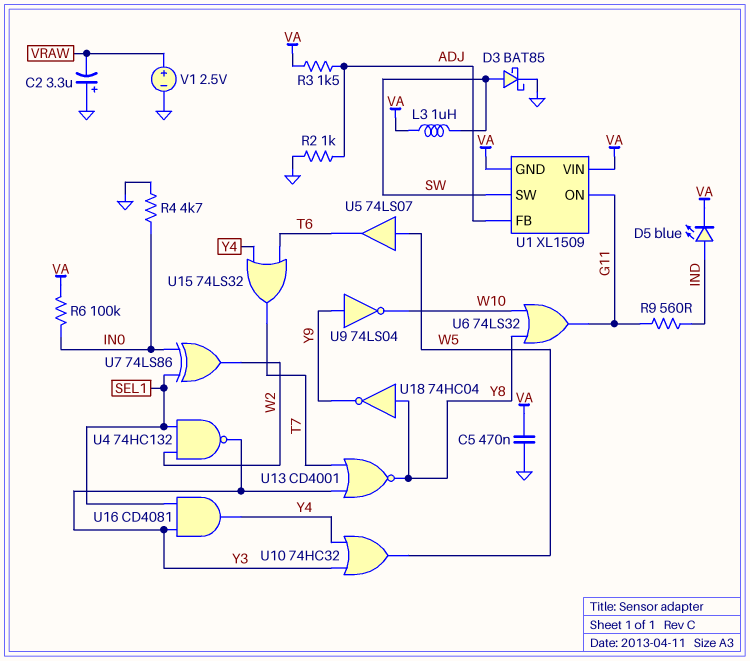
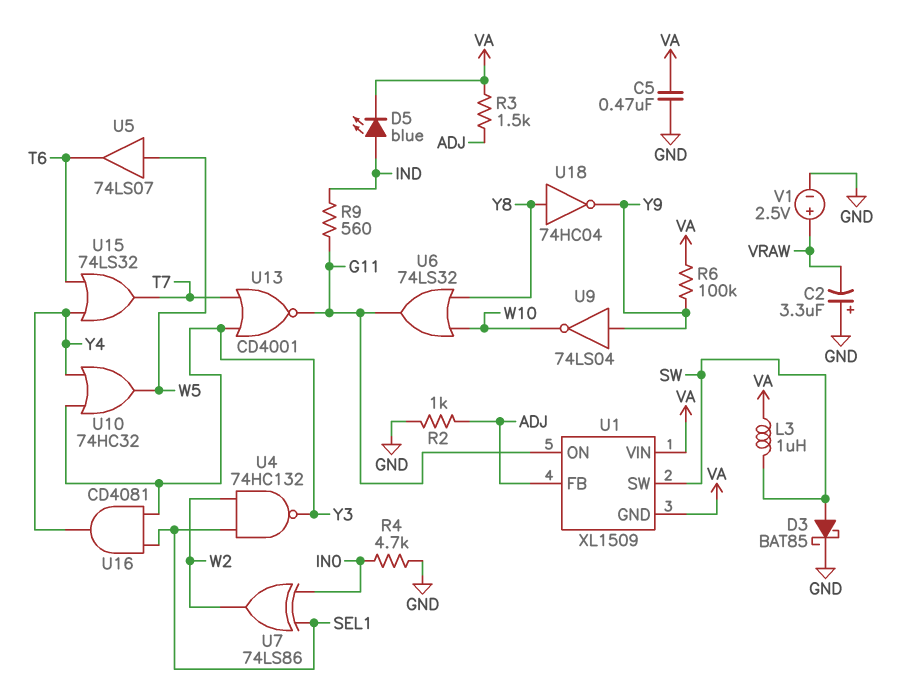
R6: 100k (IN0, VA) -> 100k (VA, Y9)
U13: NOR CD4001 (in T7, in Y3, out Y8) -> NOR CD4001 (in T7, in Y3, out G11)

